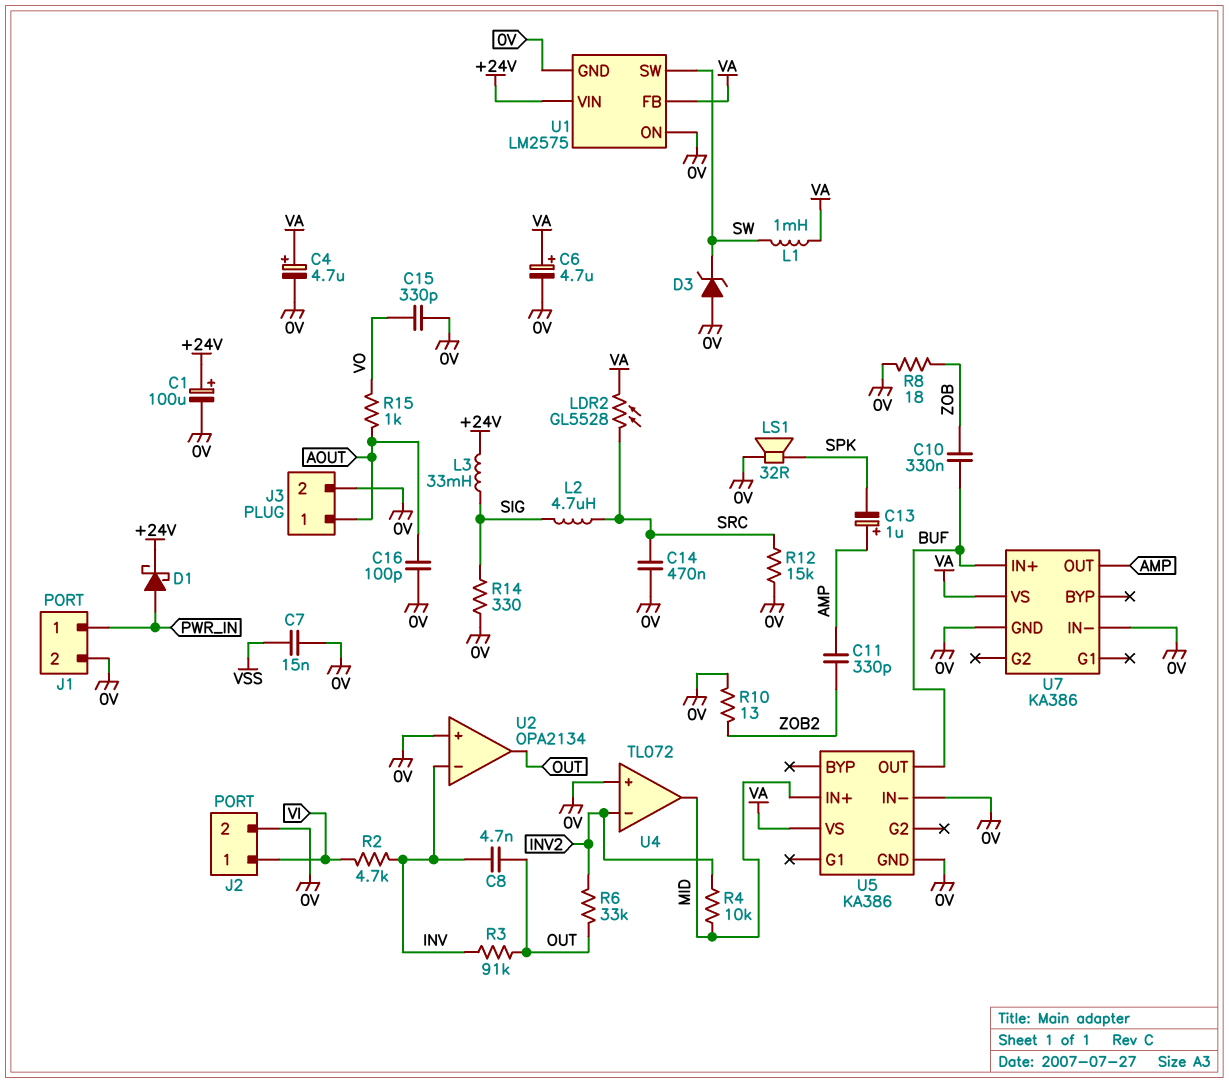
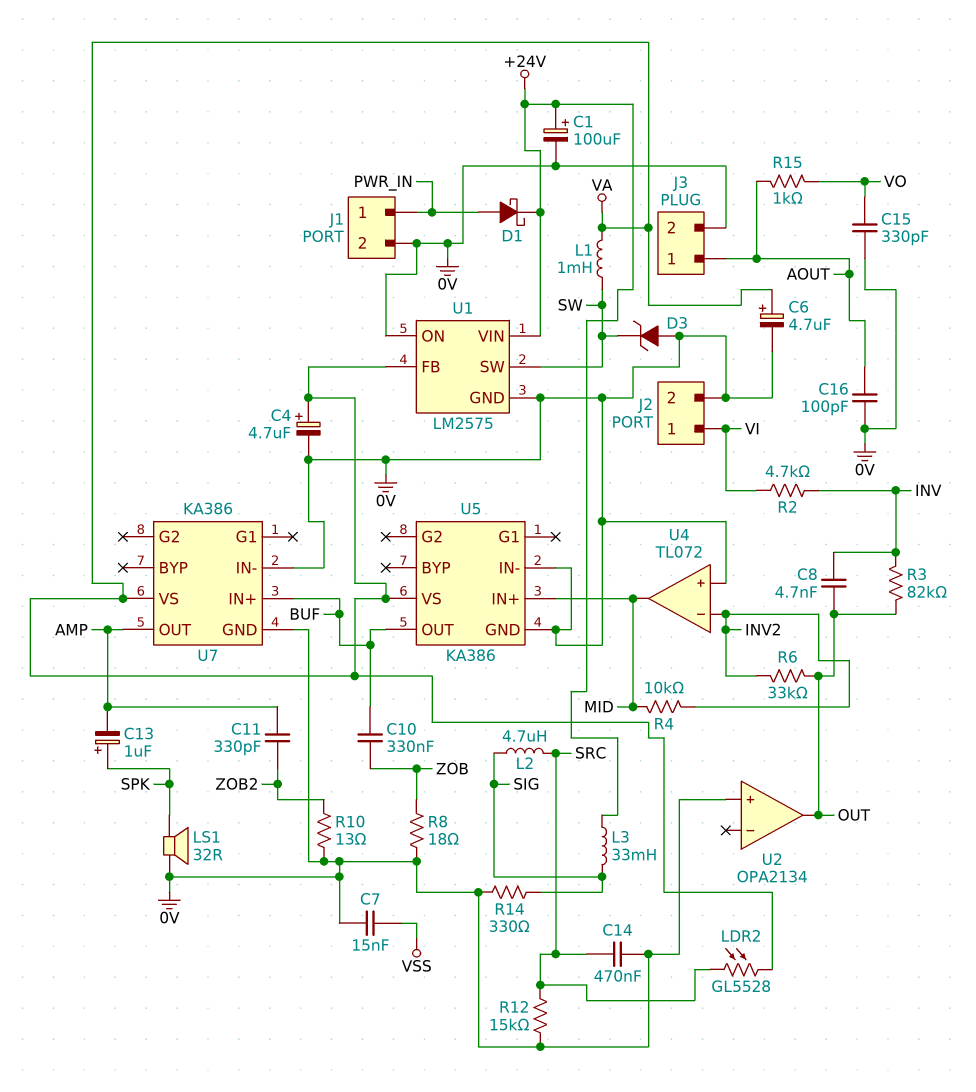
C13: 1uF (plus AMP, minus SPK) -> 1uF (plus SPK, minus AMP)
R3: 91k (INV, OUT) -> 82k (INV, OUT)
U2 pin in-: INV -> none

